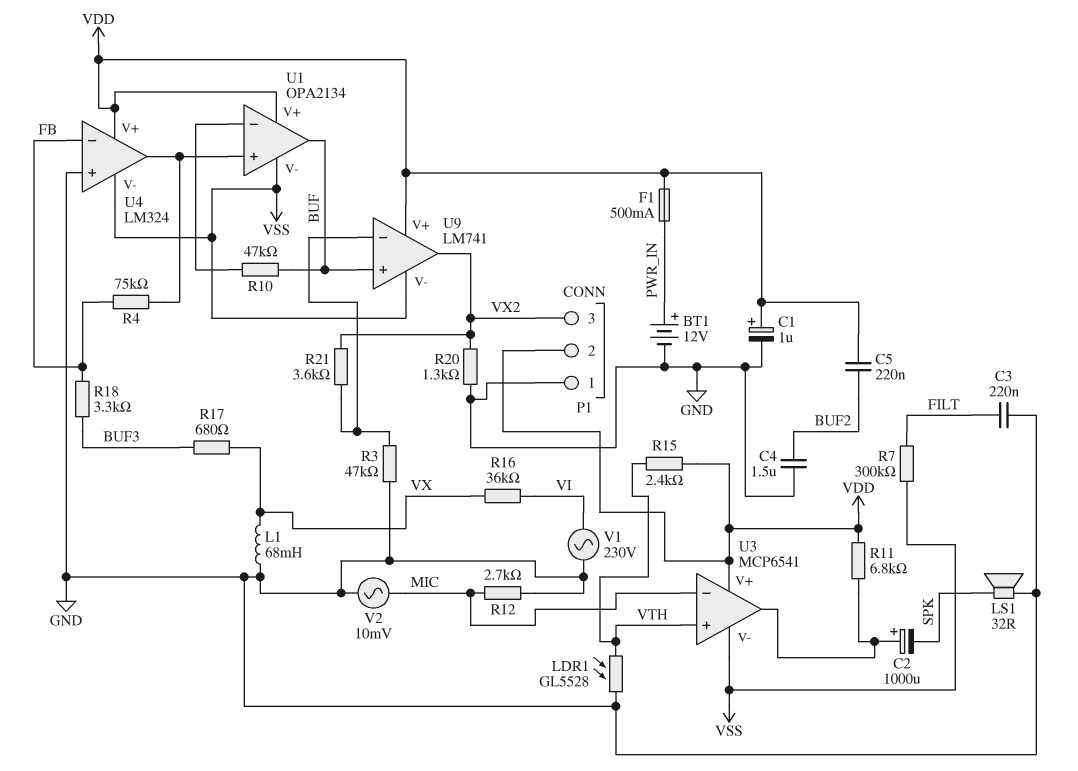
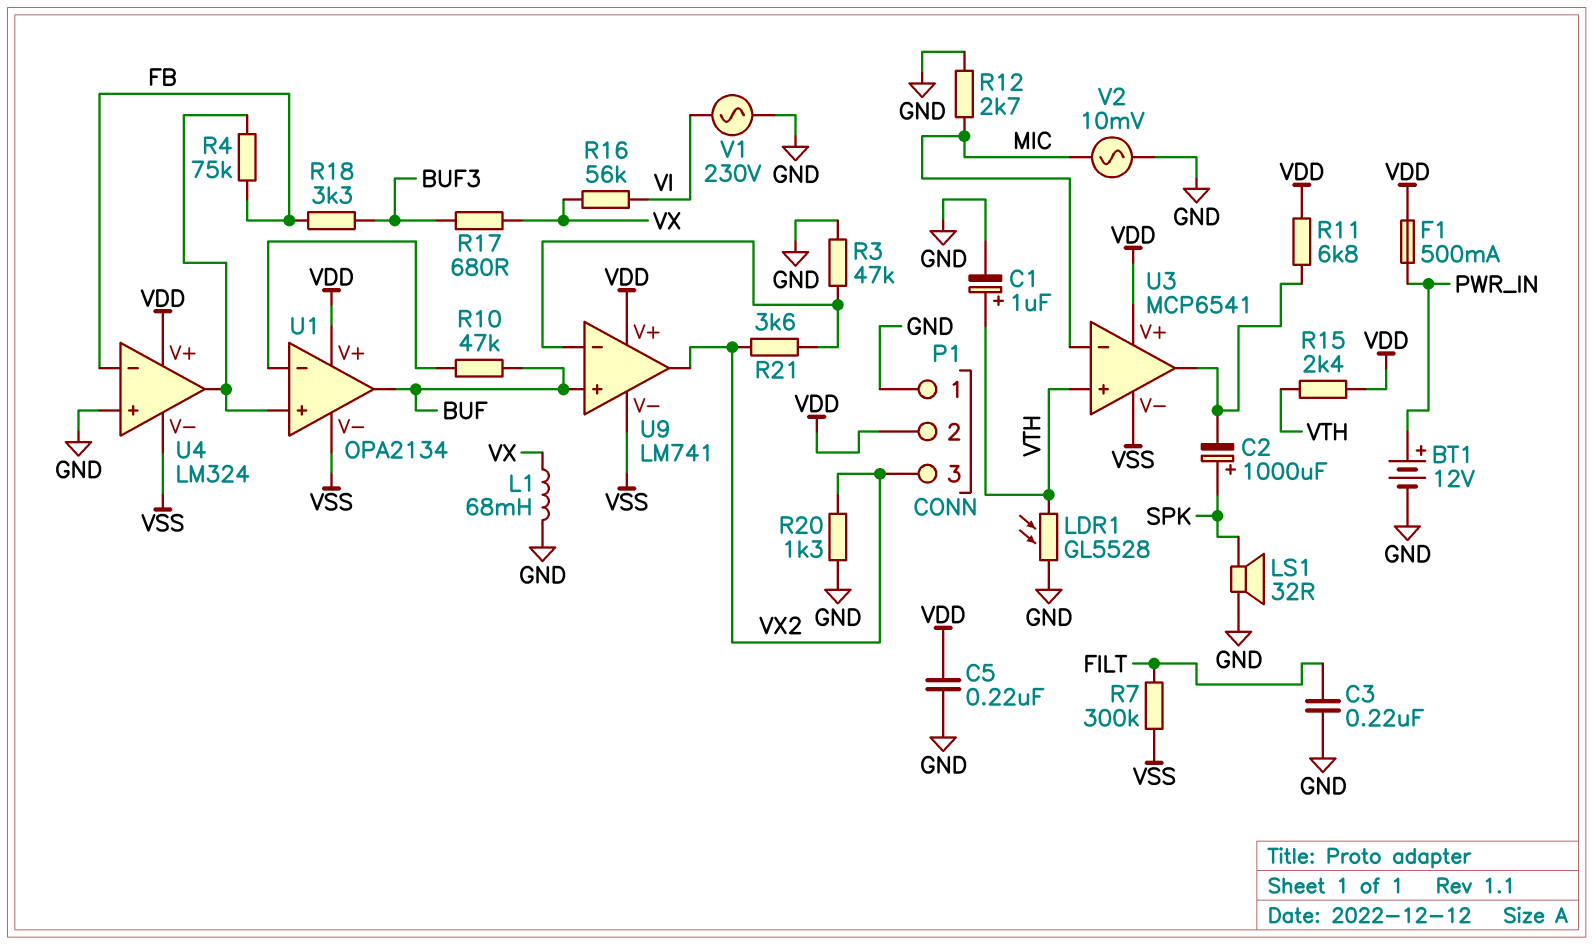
C1: 1uF (plus VDD, minus GND) -> 1uF (plus VTH, minus GND)
C2: 1000uF (plus U3/out, minus SPK) -> 1000uF (plus SPK, minus U3/out)
C4: 1.5uF (BUF2, GND) -> none
C5: 220nF (BUF2, VDD) -> 220nF (GND, VDD)
R16: 36k (VI, VX) -> 56k (VI, VX)

